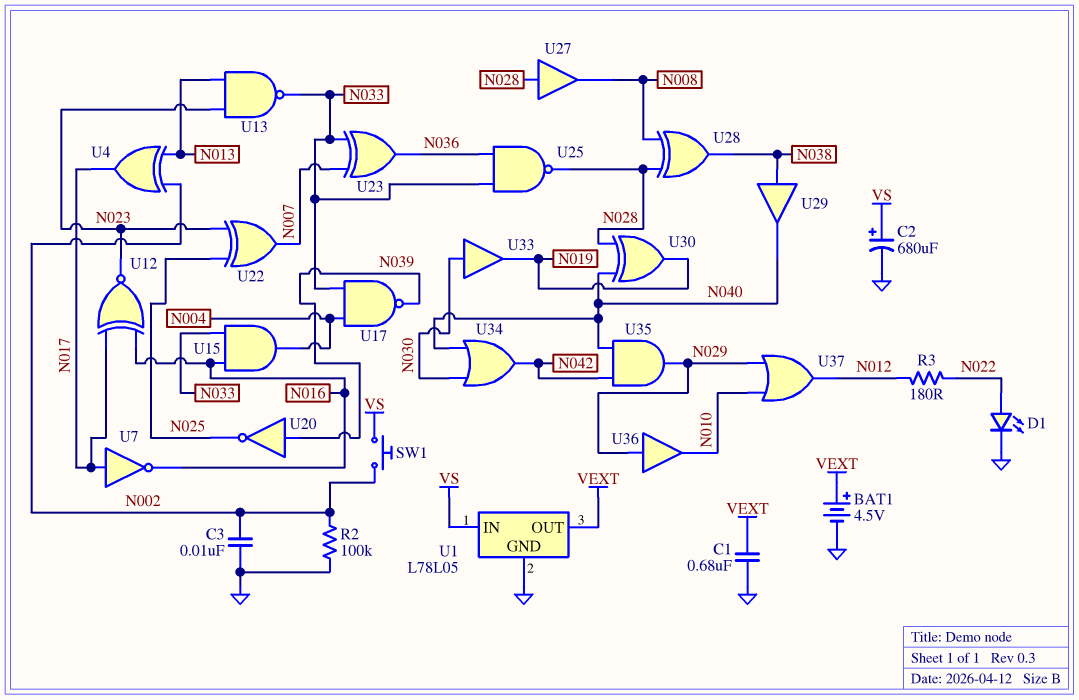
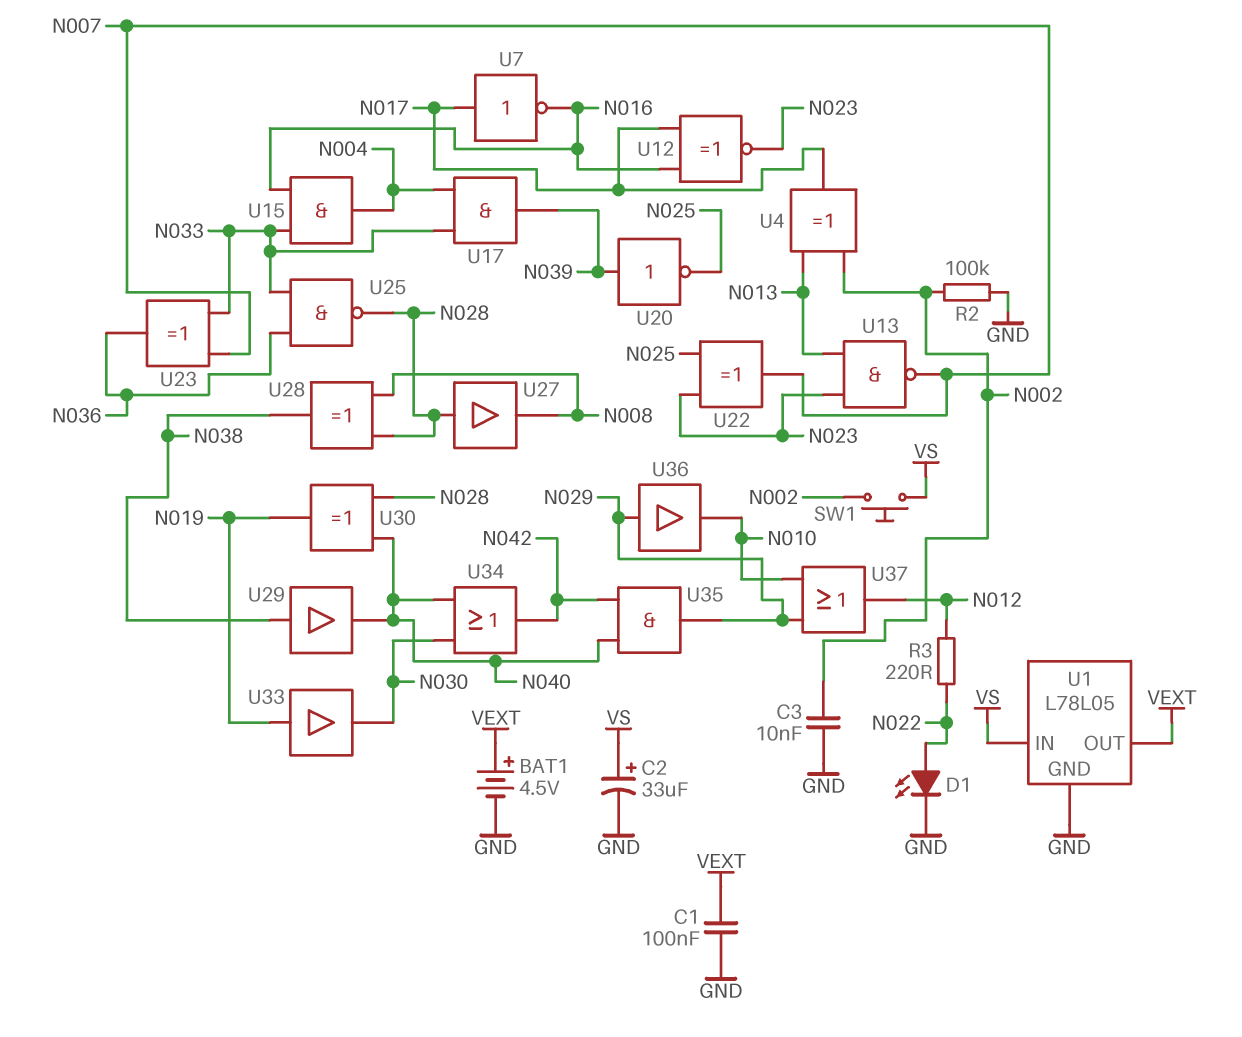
C1: 680nF (GND, VEXT) -> 100nF (GND, VEXT)
C2: 680uF (plus VS, minus GND) -> 33uF (plus VS, minus GND)
R3: 180 (N012, N022) -> 220 (N012, N022)
U13: NAND (in N013, in N023, out N033) -> NAND (in N013, in N023, out N007)
U17: NAND (in N004, in N033, out N039) -> AND (in N004, in N033, out N039)
U33: buffer (in N030, out N019) -> buffer (in N019, out N030)

